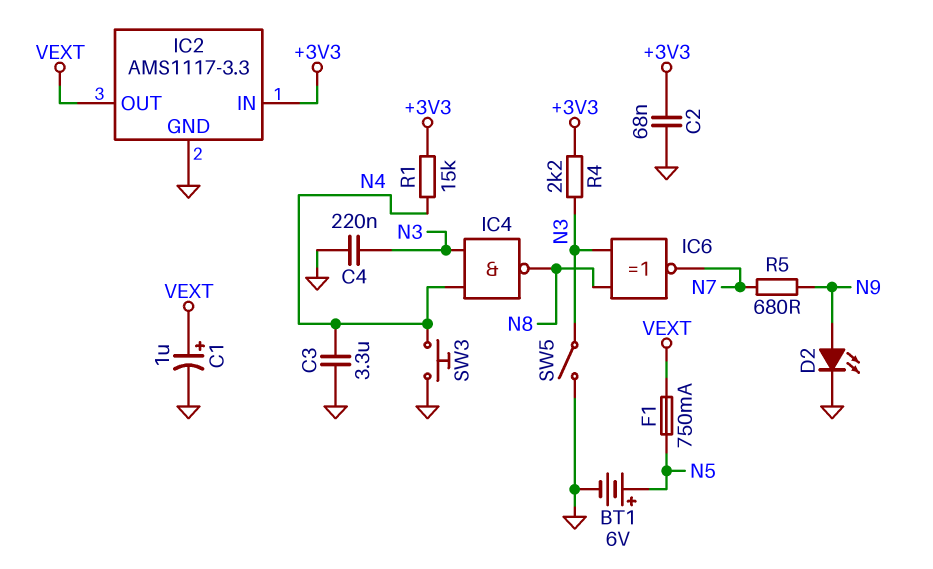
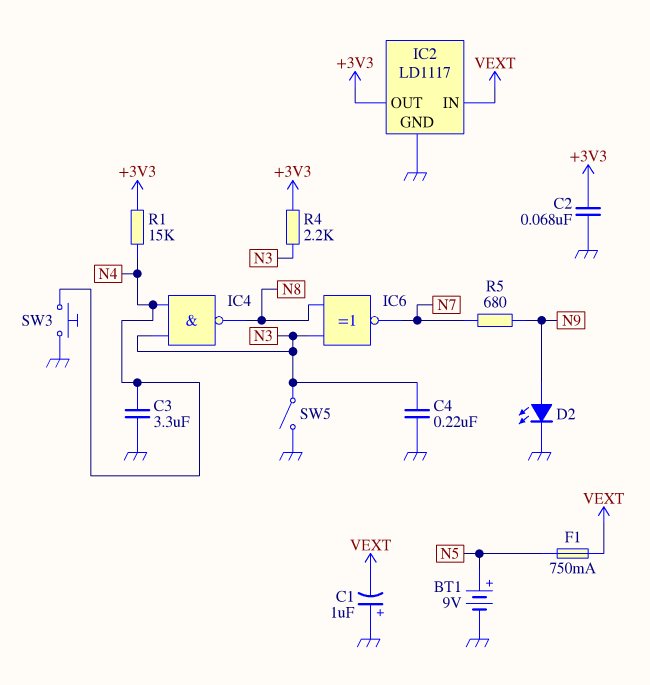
BT1: 6V (plus N5, minus GND) -> 9V (plus N5, minus GND)
C1: 1uF (plus VEXT, minus GND) -> 1uF (plus GND, minus VEXT)
IC2: AMS1117-3.3 -> LD1117
IC2 pin IN: +3V3 -> VEXT
IC2 pin OUT: VEXT -> +3V3

